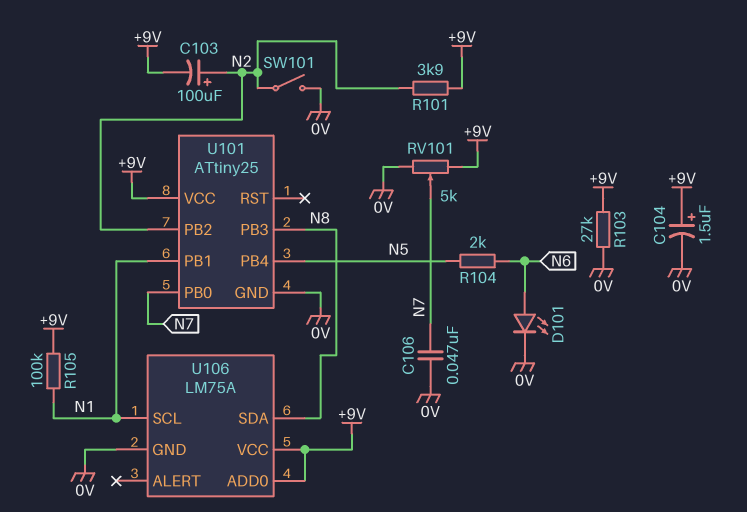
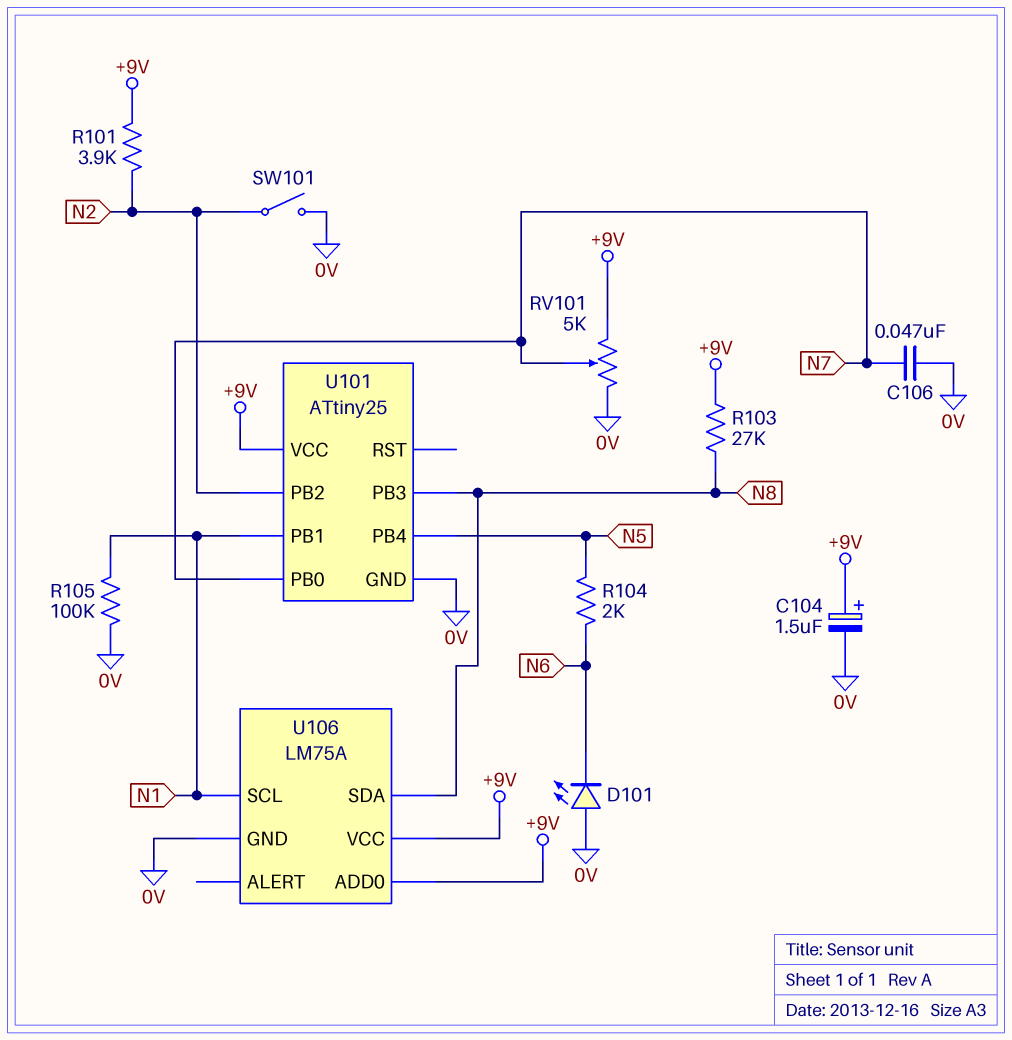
C103: 100uF (plus N2, minus +9V) -> none
D101: LED (A N6, K 0V) -> LED (A 0V, K N6)
R103: 27k (+9V, 0V) -> 27k (+9V, N8)
R105: 100k (+9V, N1) -> 100k (0V, N1)

